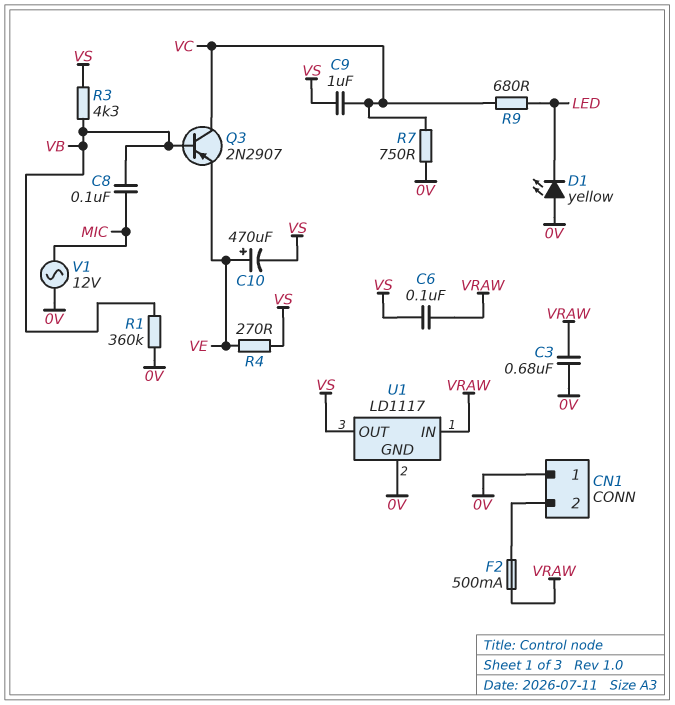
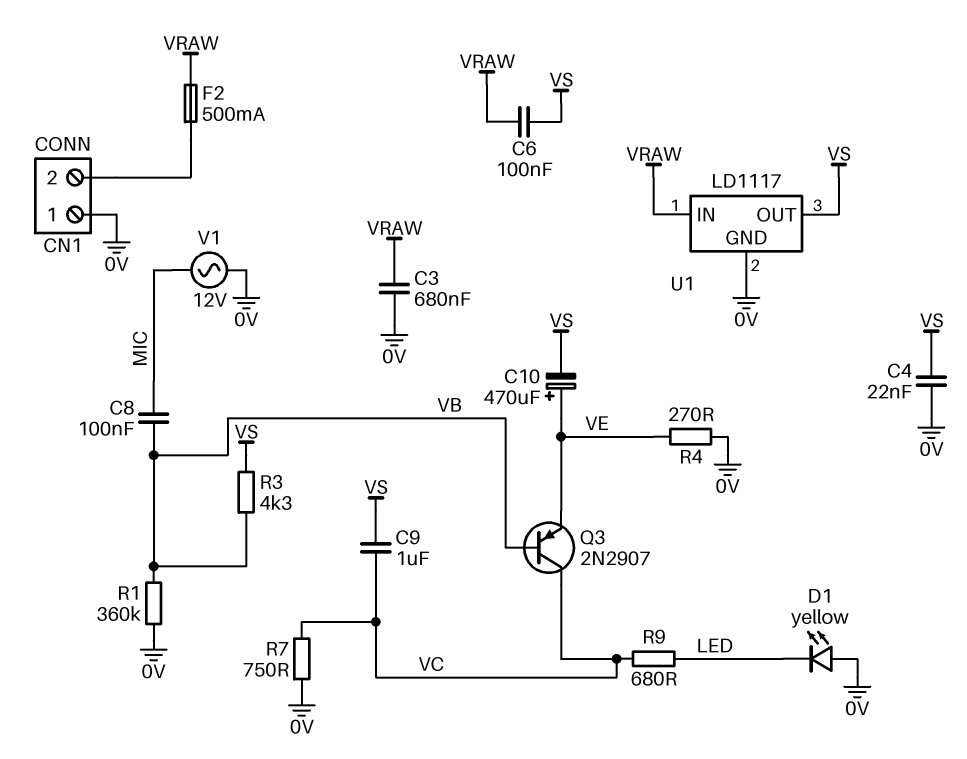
C4: none -> 22nF (0V, VS)
R4: 270 (VE, VS) -> 270 (0V, VE)

